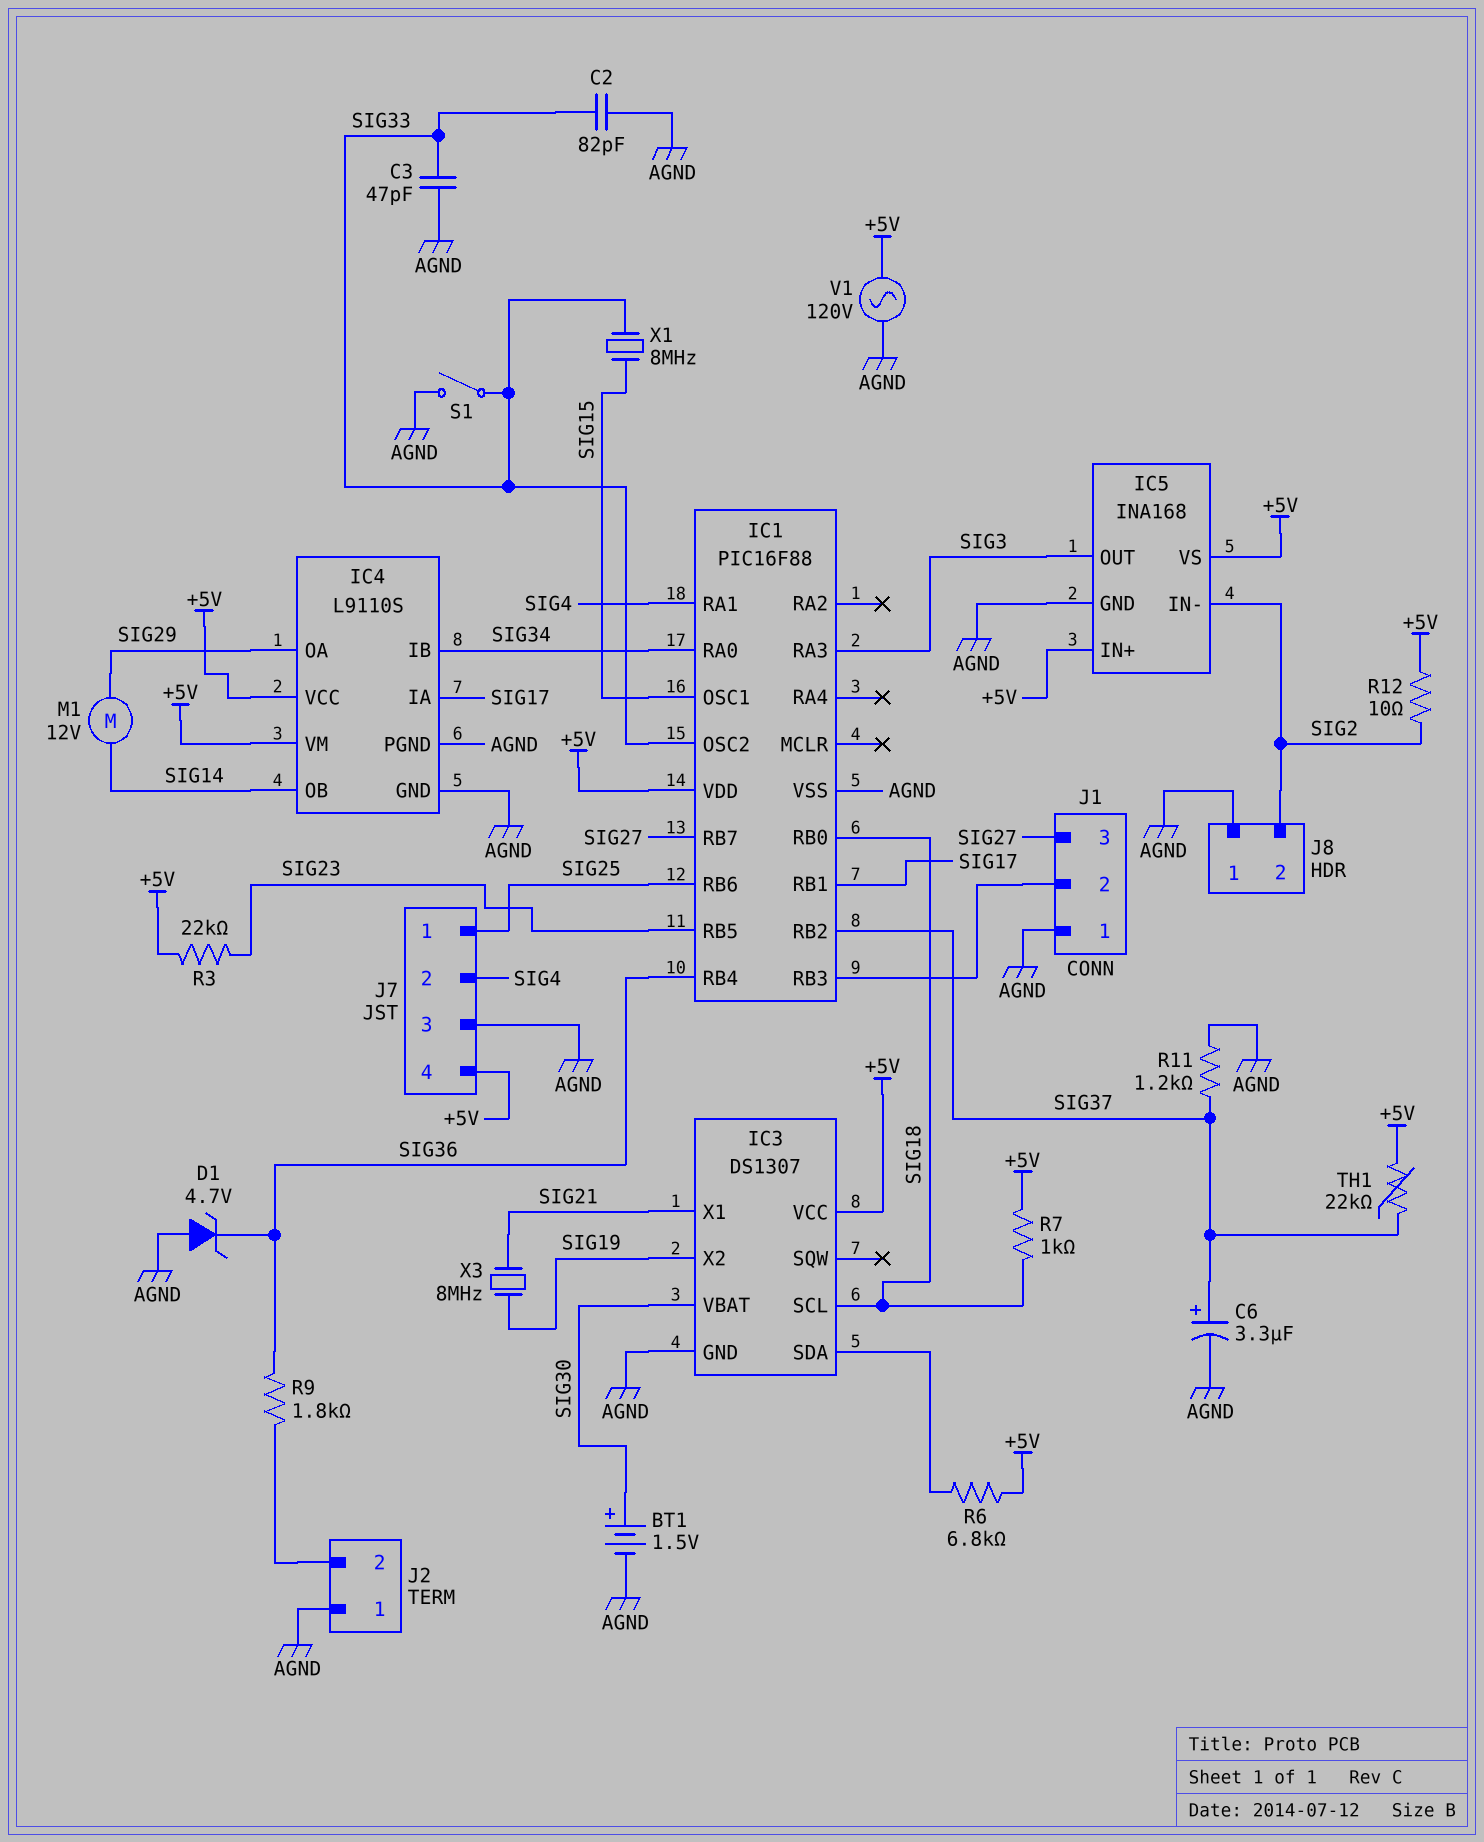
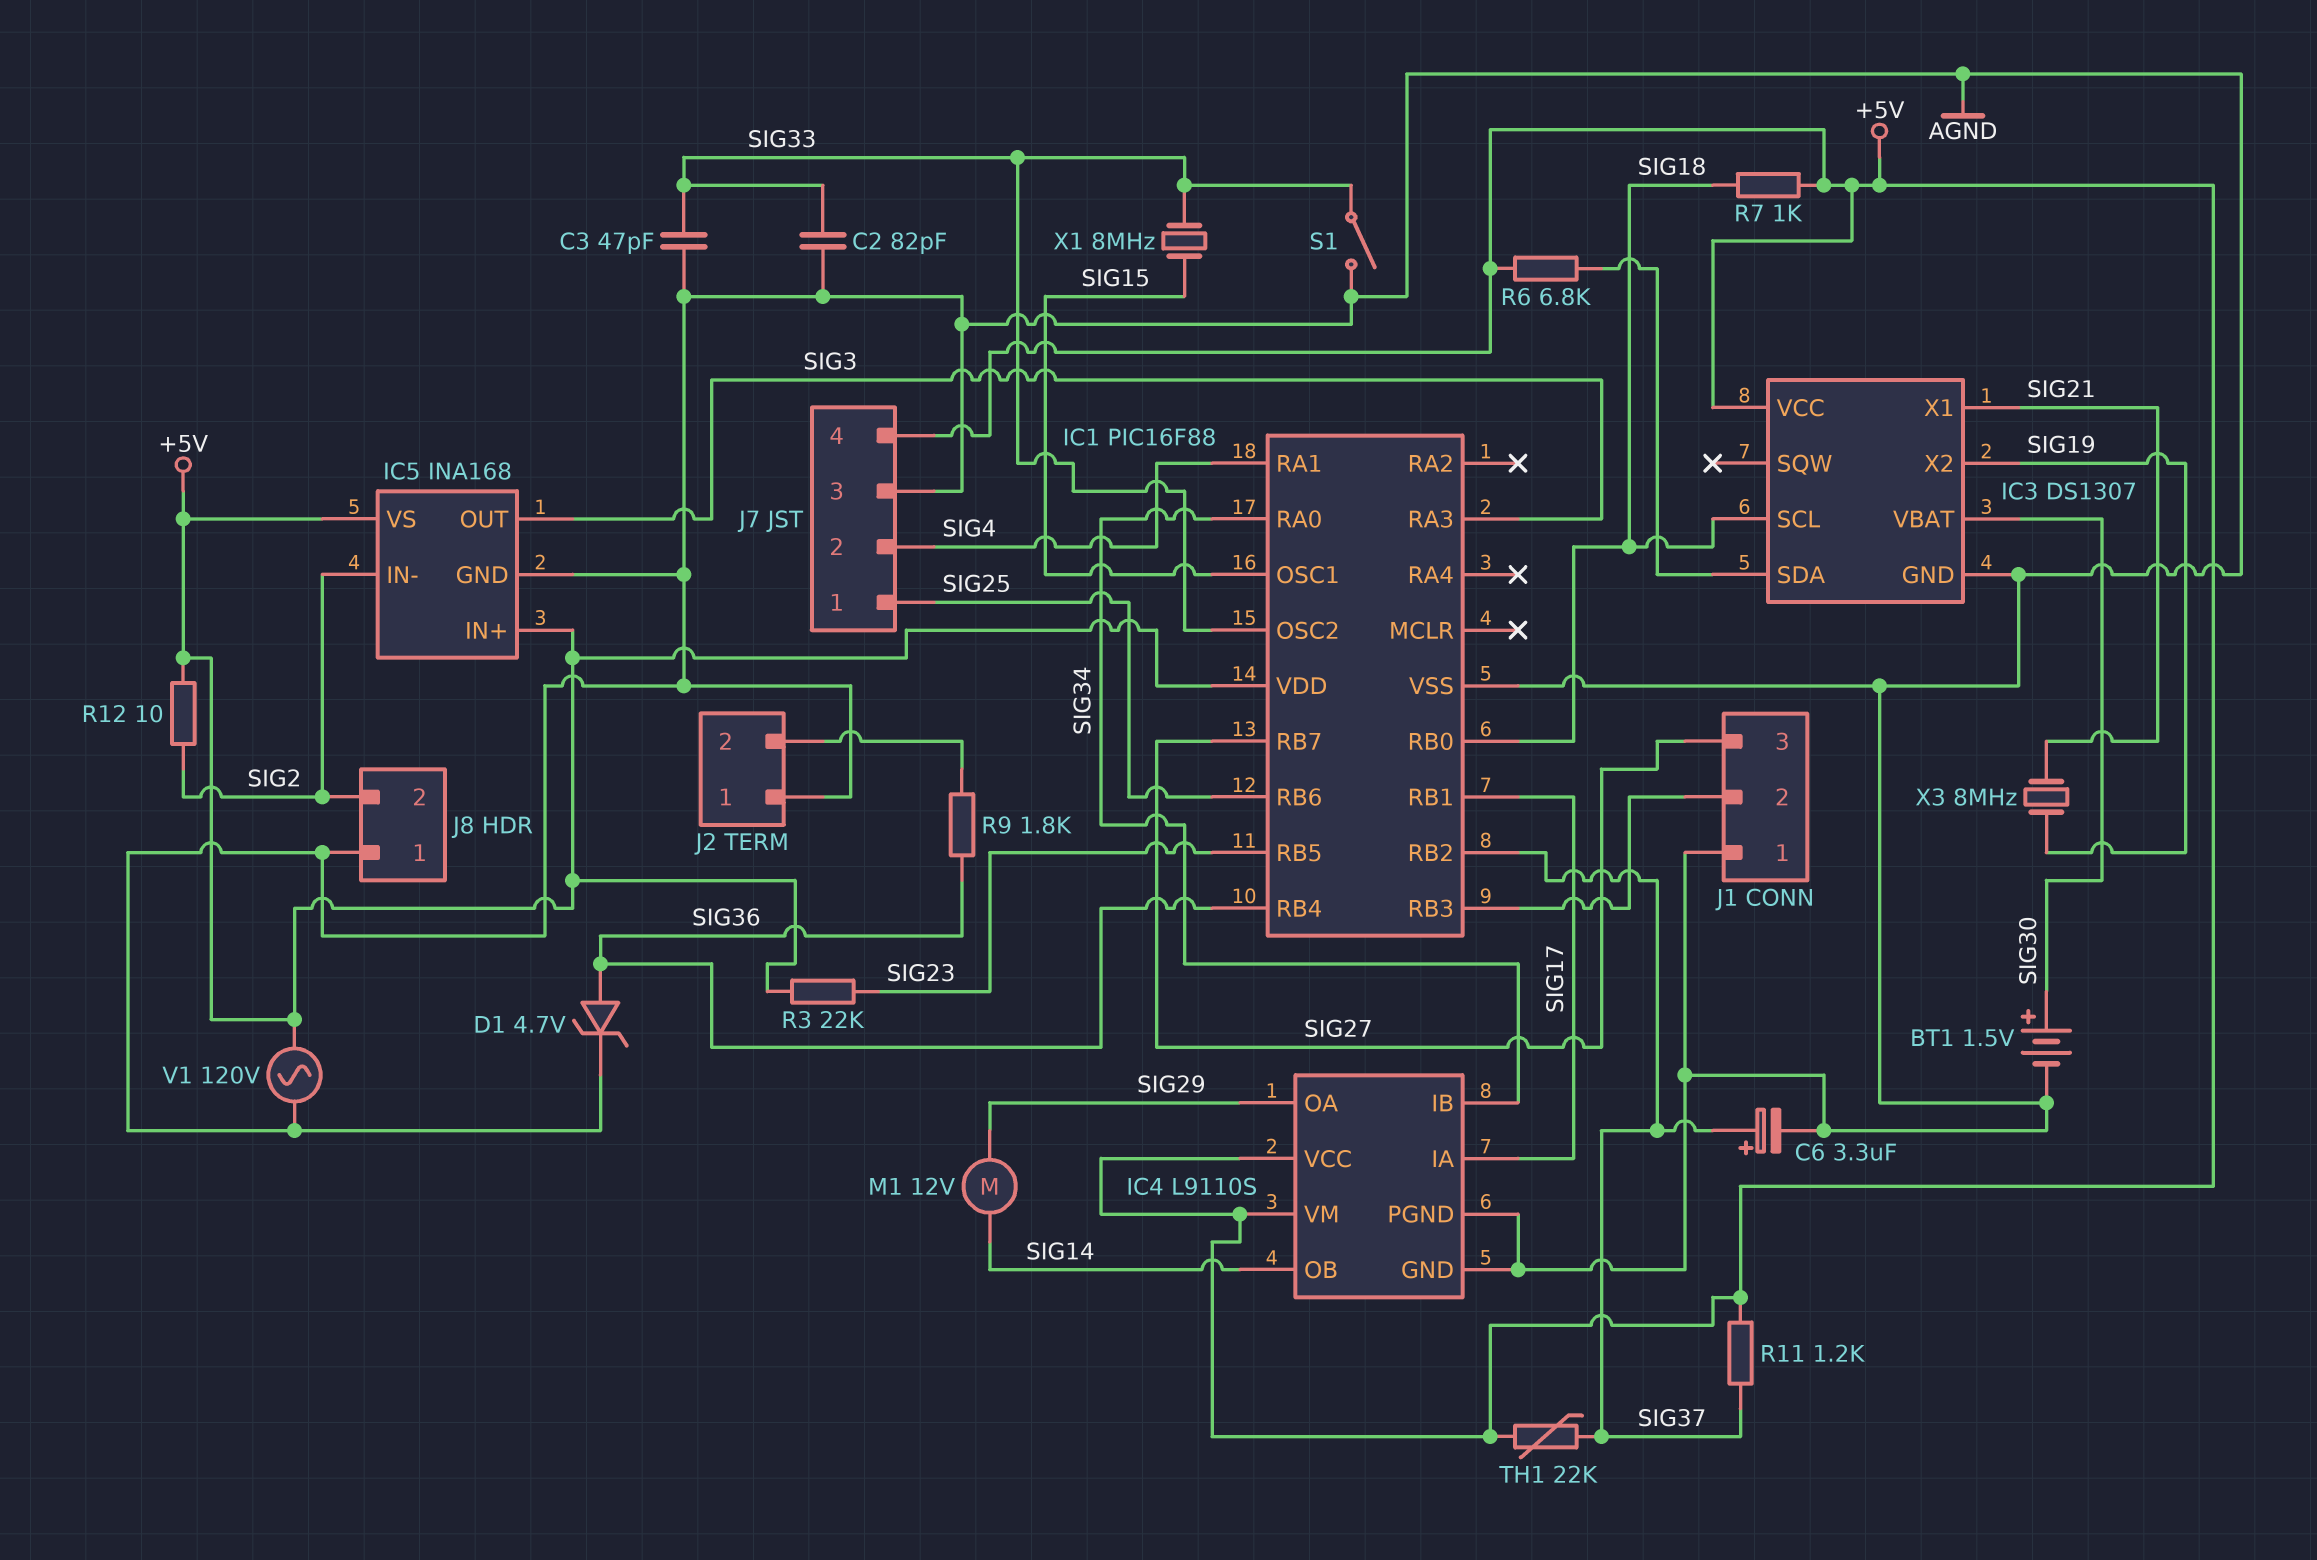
D1: zener 4.7V (A AGND, K SIG36) -> zener 4.7V (A SIG36, K AGND)
R11: 1.2k (AGND, SIG37) -> 1.2k (+5V, SIG37)

